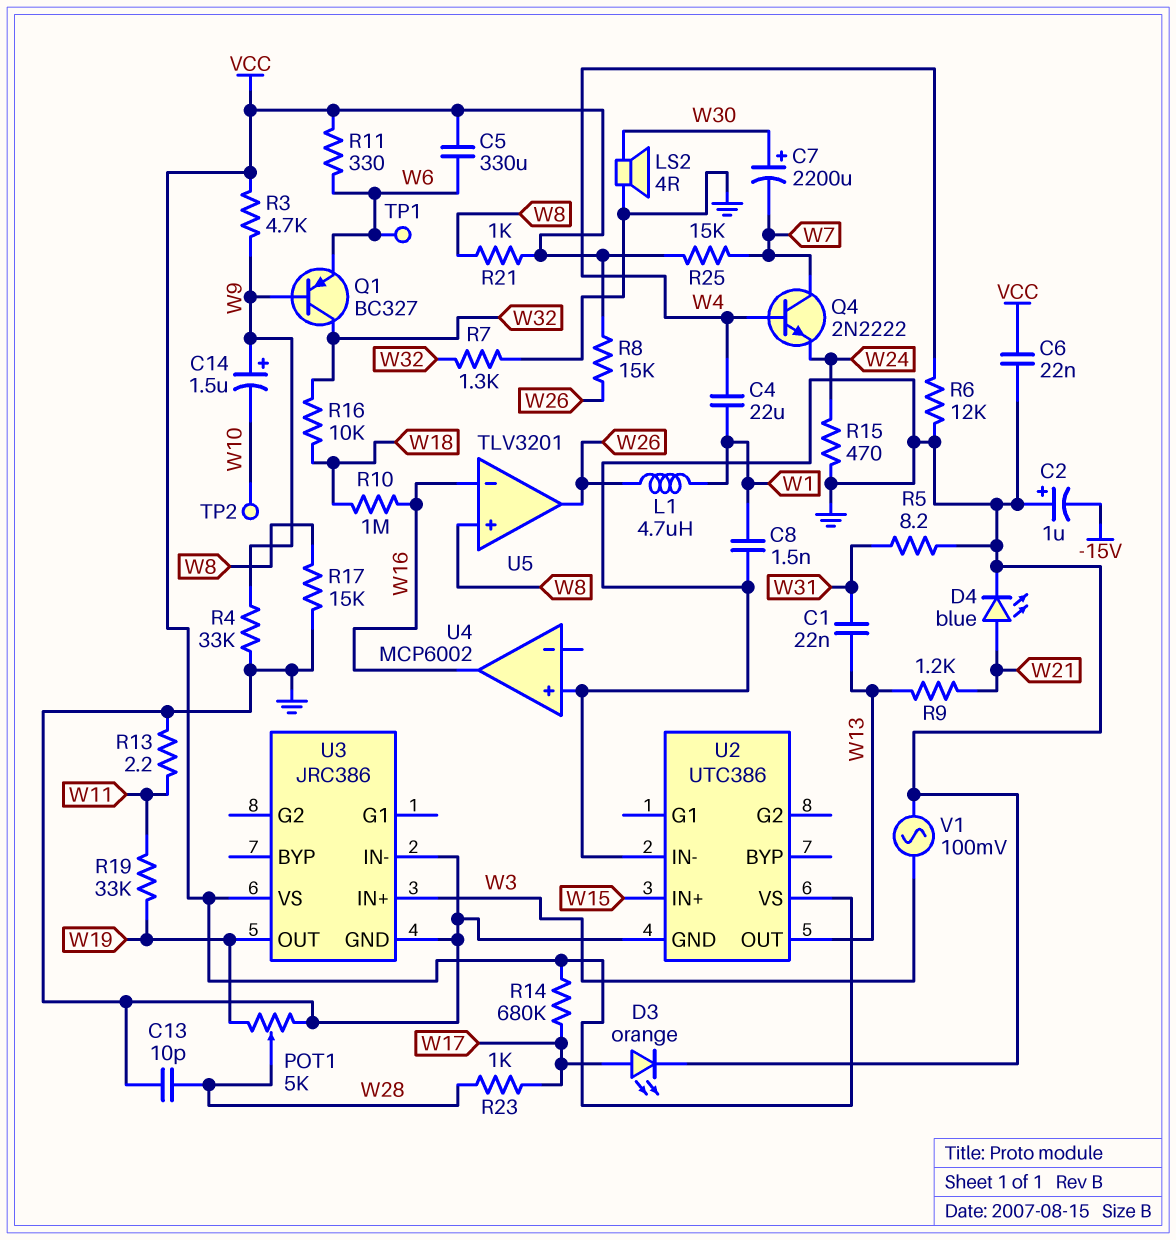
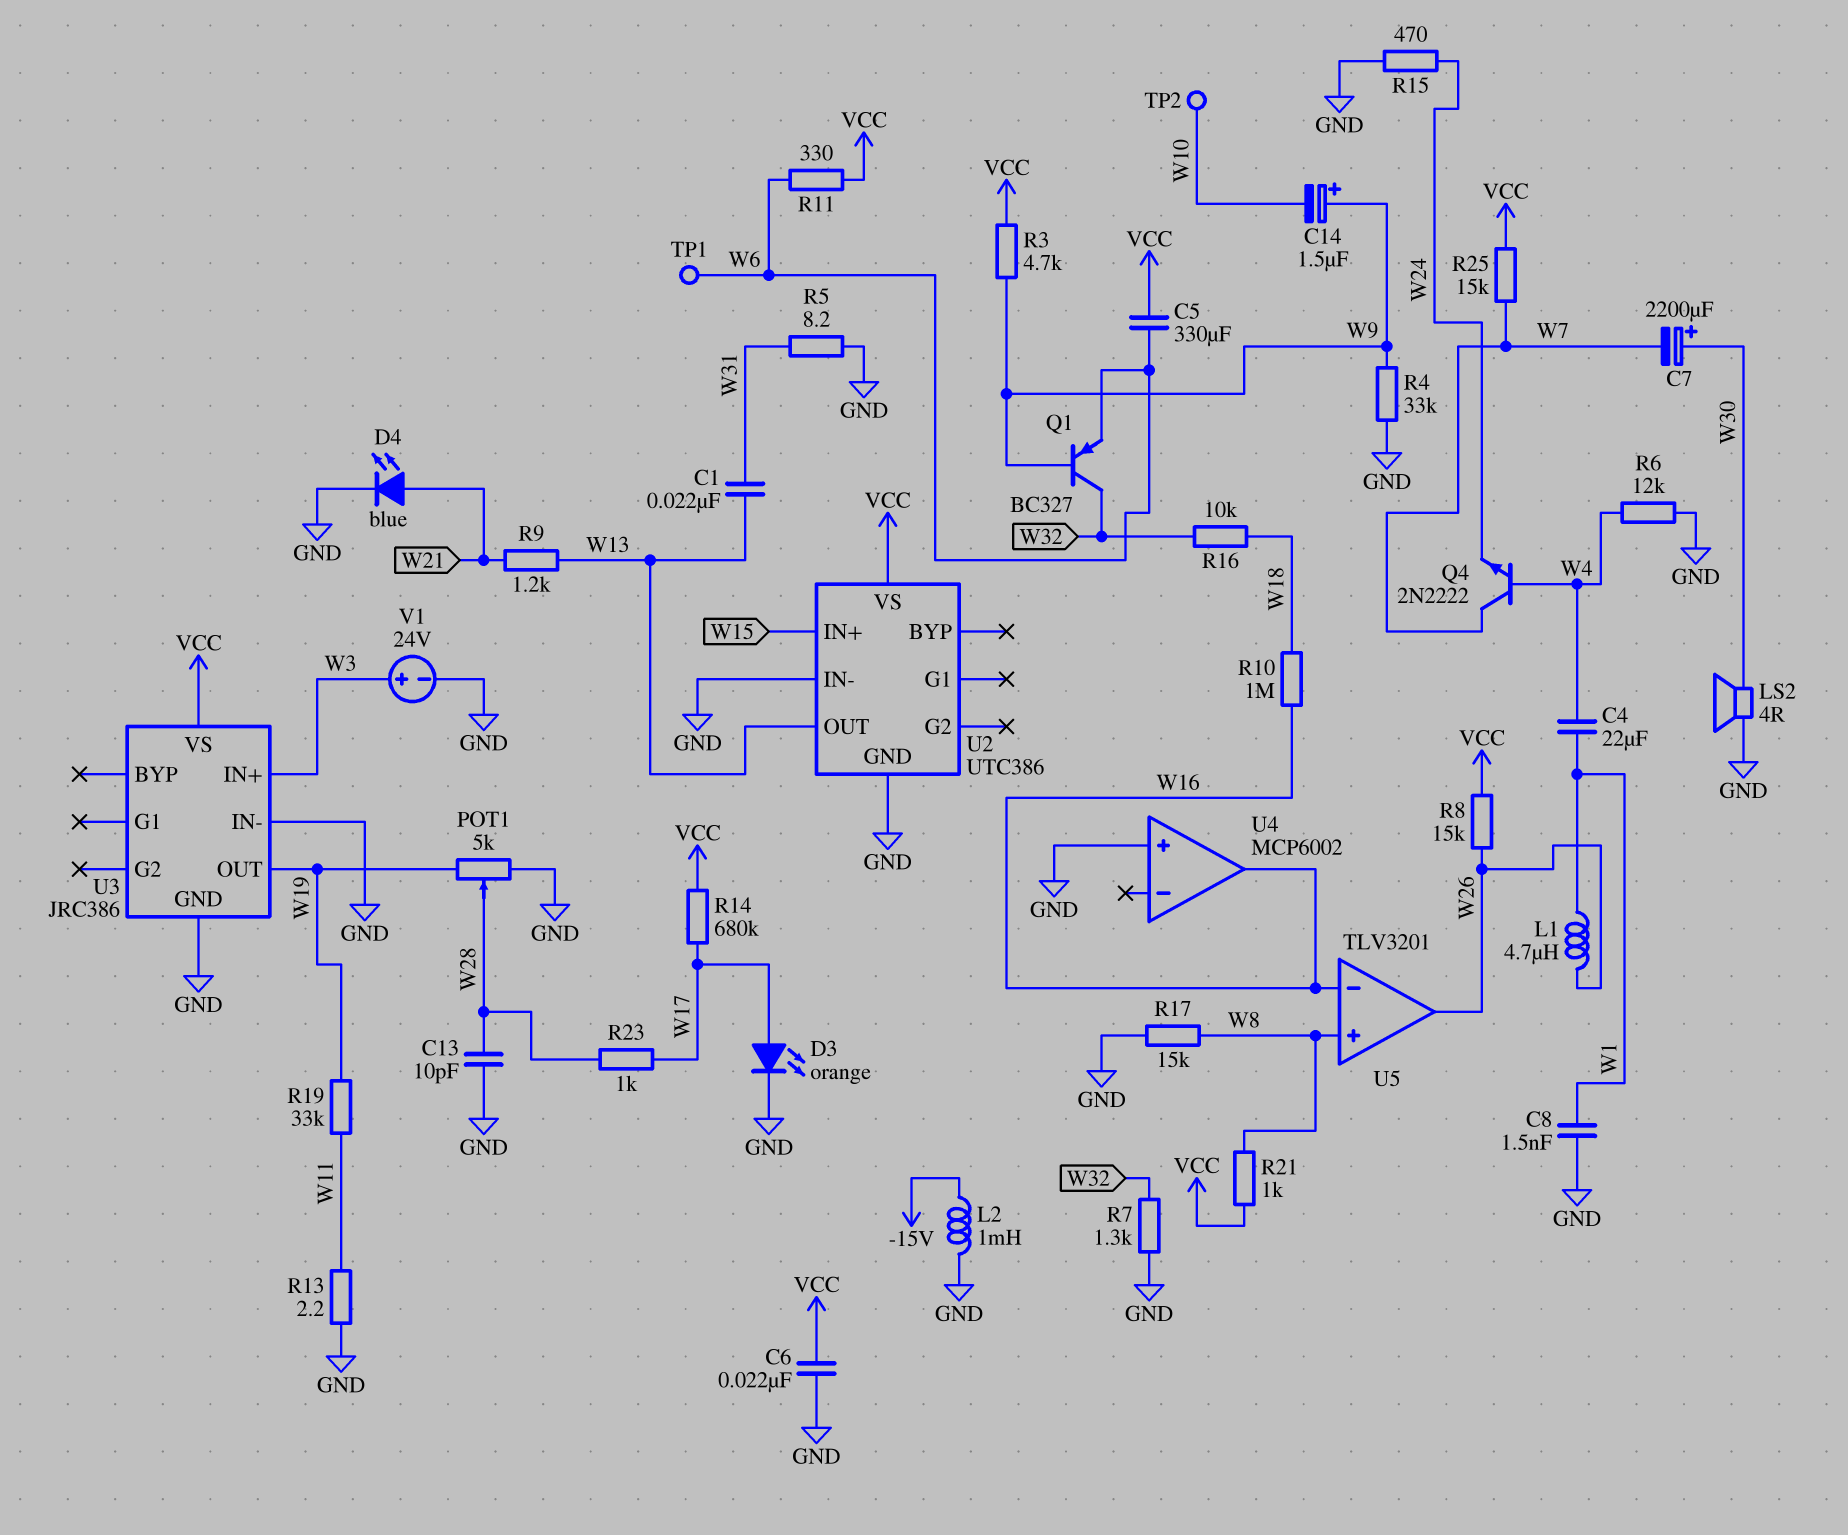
C2: 1uF (plus GND, minus -15V) -> none
L2: none -> 1mH (-15V, GND)
V1: AC 100mV (GND, W3) -> 24V (plus W3, minus GND)

